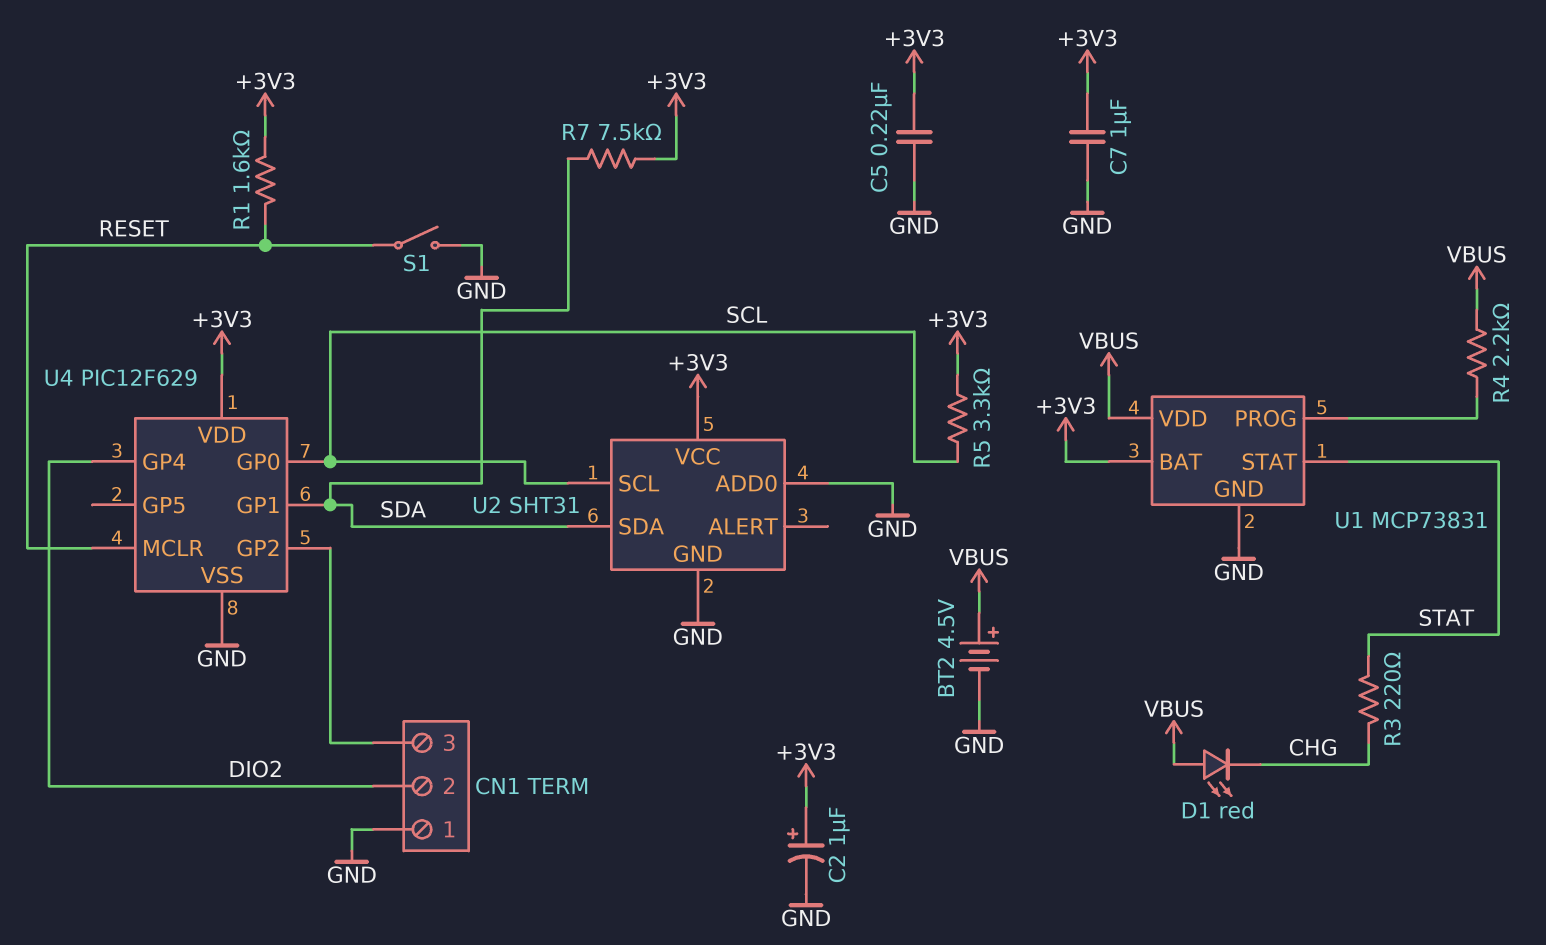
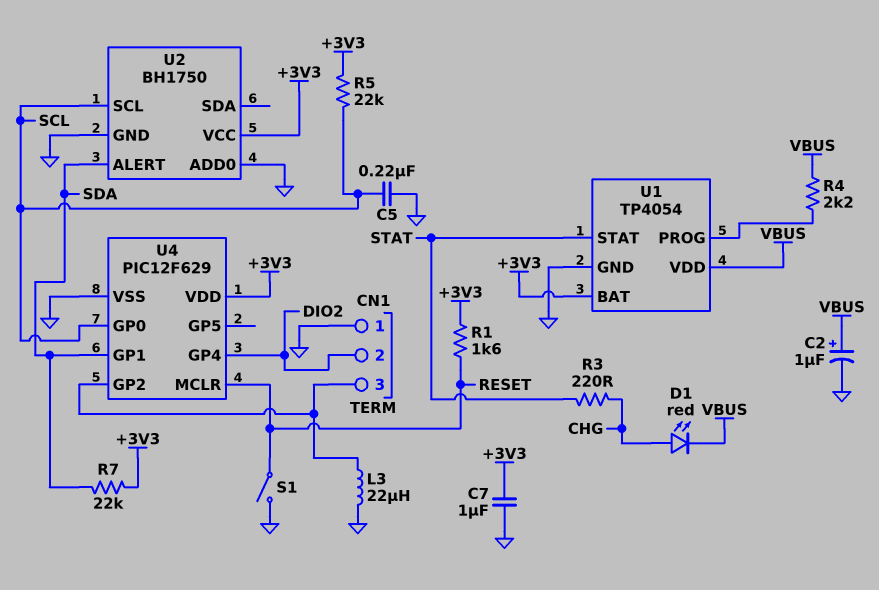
BT2: 4.5V (plus VBUS, minus GND) -> none
C2: 1uF (plus +3V3, minus GND) -> 1uF (plus VBUS, minus GND)
C5: 220nF (+3V3, GND) -> 220nF (GND, SCL)
D1: LED red (A VBUS, K CHG) -> LED red (A CHG, K VBUS)
L3: none -> 22uH (CN1/3, GND)
R5: 3.3k (+3V3, SCL) -> 22k (+3V3, SCL)
R7: 7.5k (+3V3, SDA) -> 22k (+3V3, SDA)
U1: MCP73831 -> TP4054
U2: SHT31 -> BH1750
U2 pin ALERT: none -> SDA
U2 pin SDA: SDA -> none

